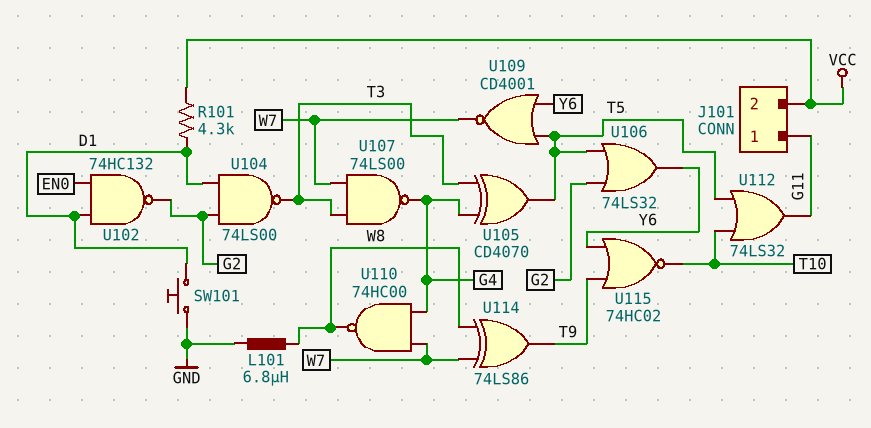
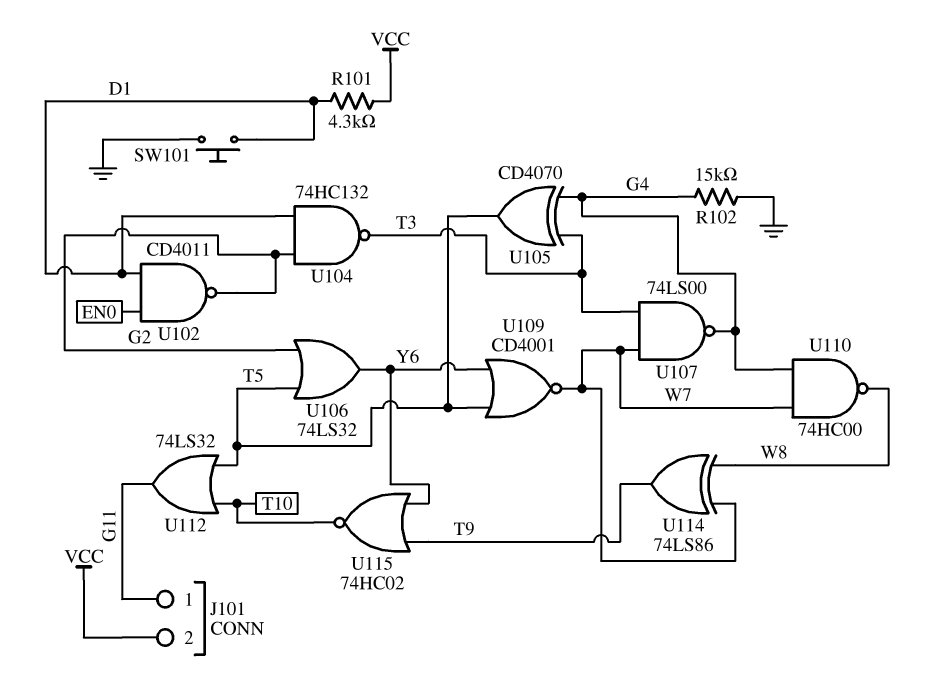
L101: 6.8uH (GND, W8) -> none
R102: none -> 15k (G4, GND)
U102: NAND 74HC132 (in D1, in EN0, out G2) -> NAND CD4011 (in D1, in EN0, out G2)
U104: NAND 74LS00 (in D1, in G2, out T3) -> NAND 74HC132 (in D1, in G2, out T3)

